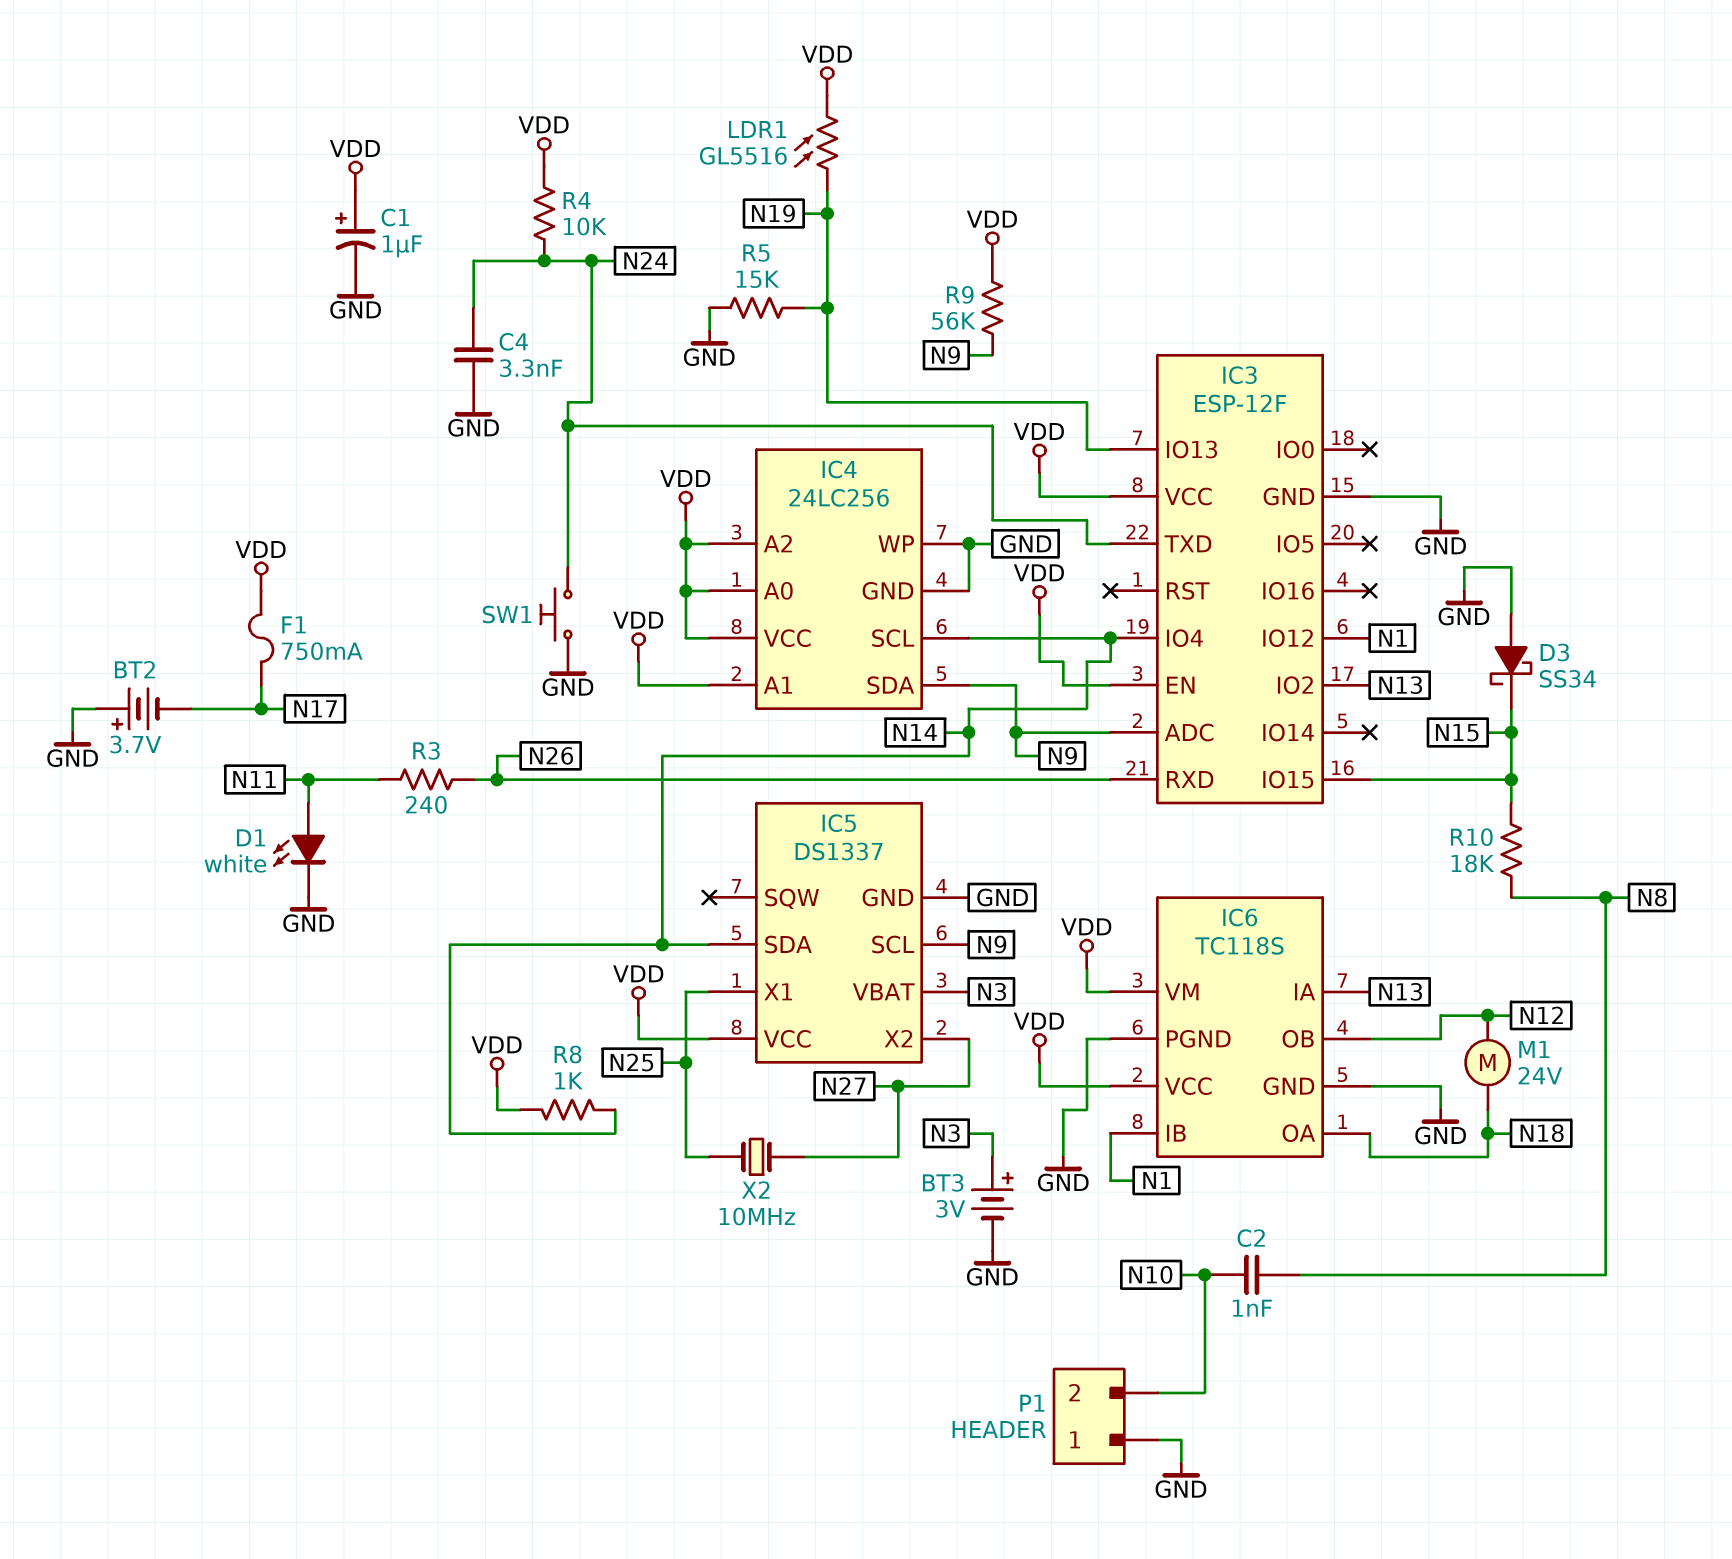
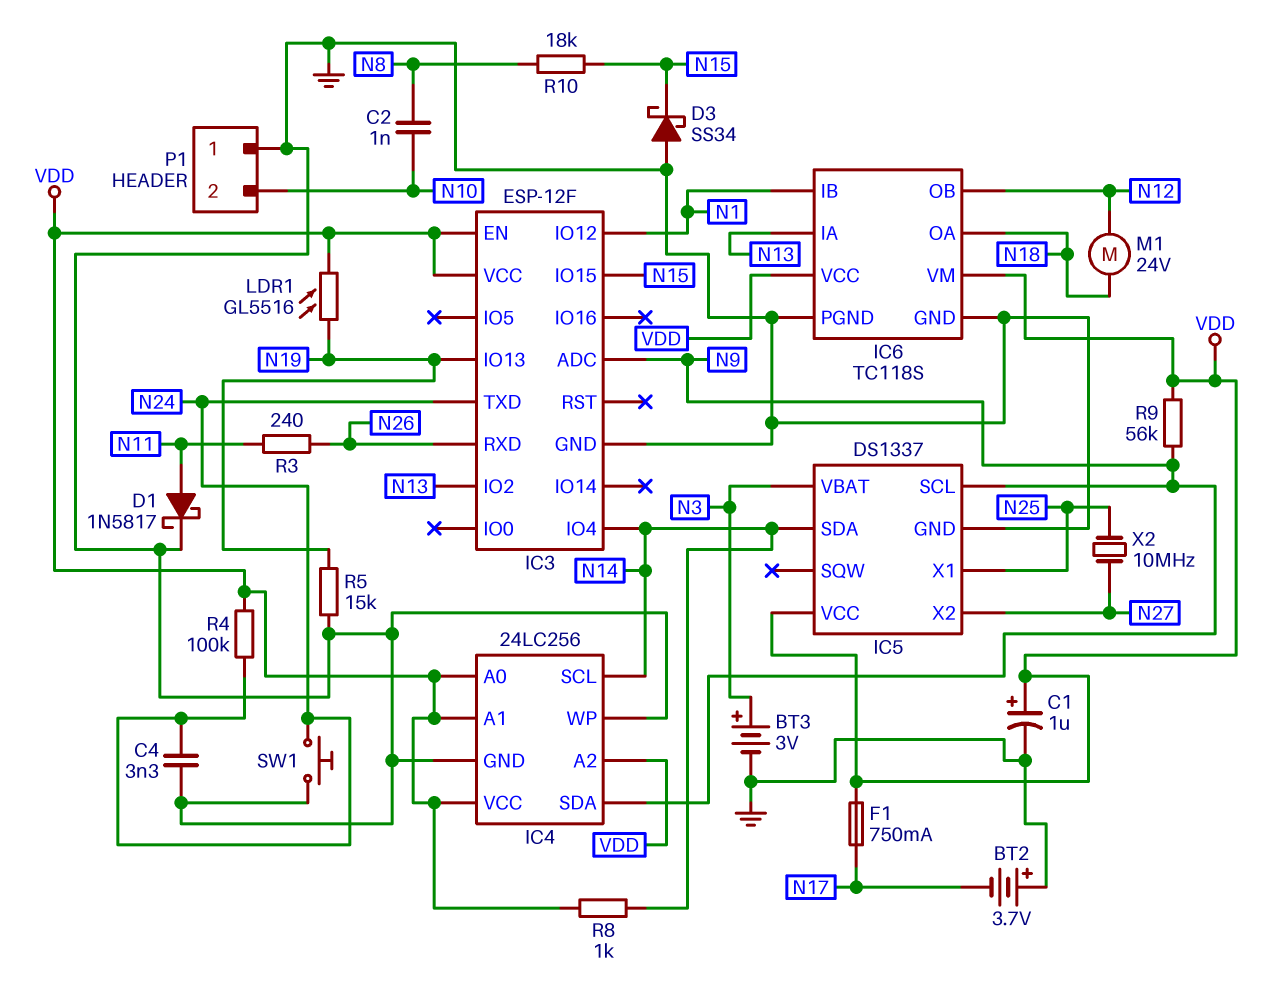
D1: LED white (A N11, K GND) -> schottky 1N5817 (A N11, K GND)
R4: 10k (N24, VDD) -> 100k (N24, VDD)

